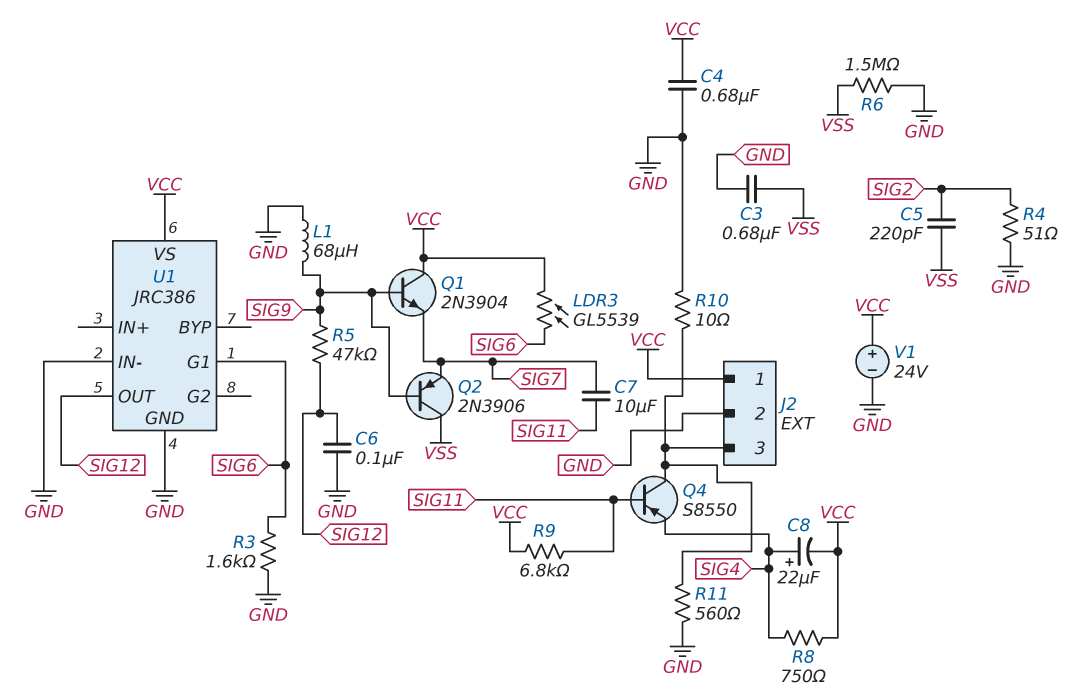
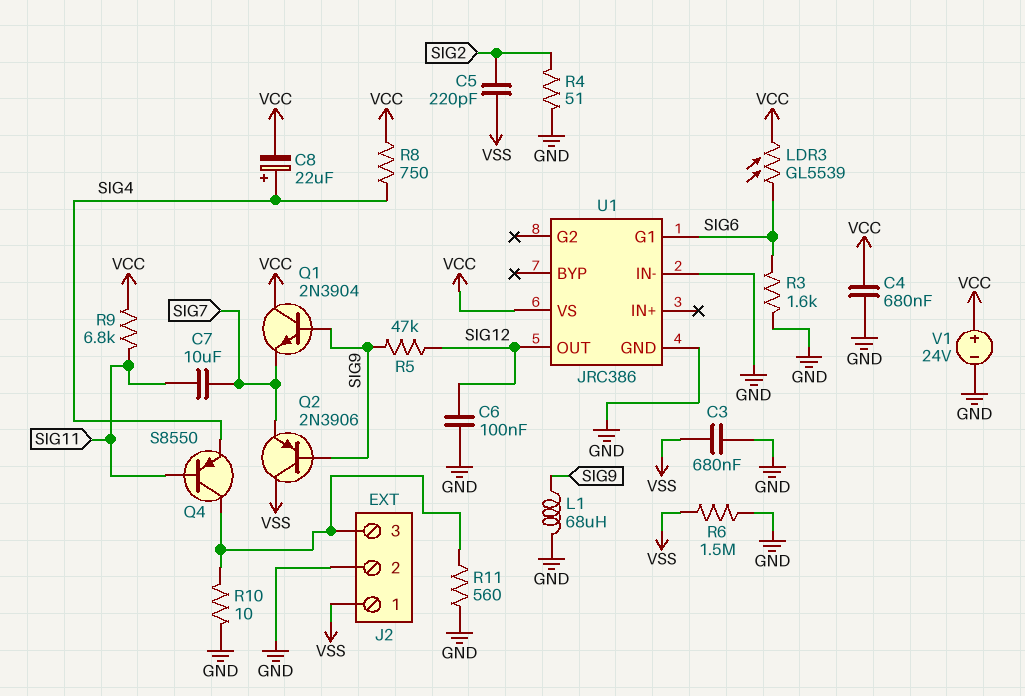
J2 pin 1: VCC -> VSS

